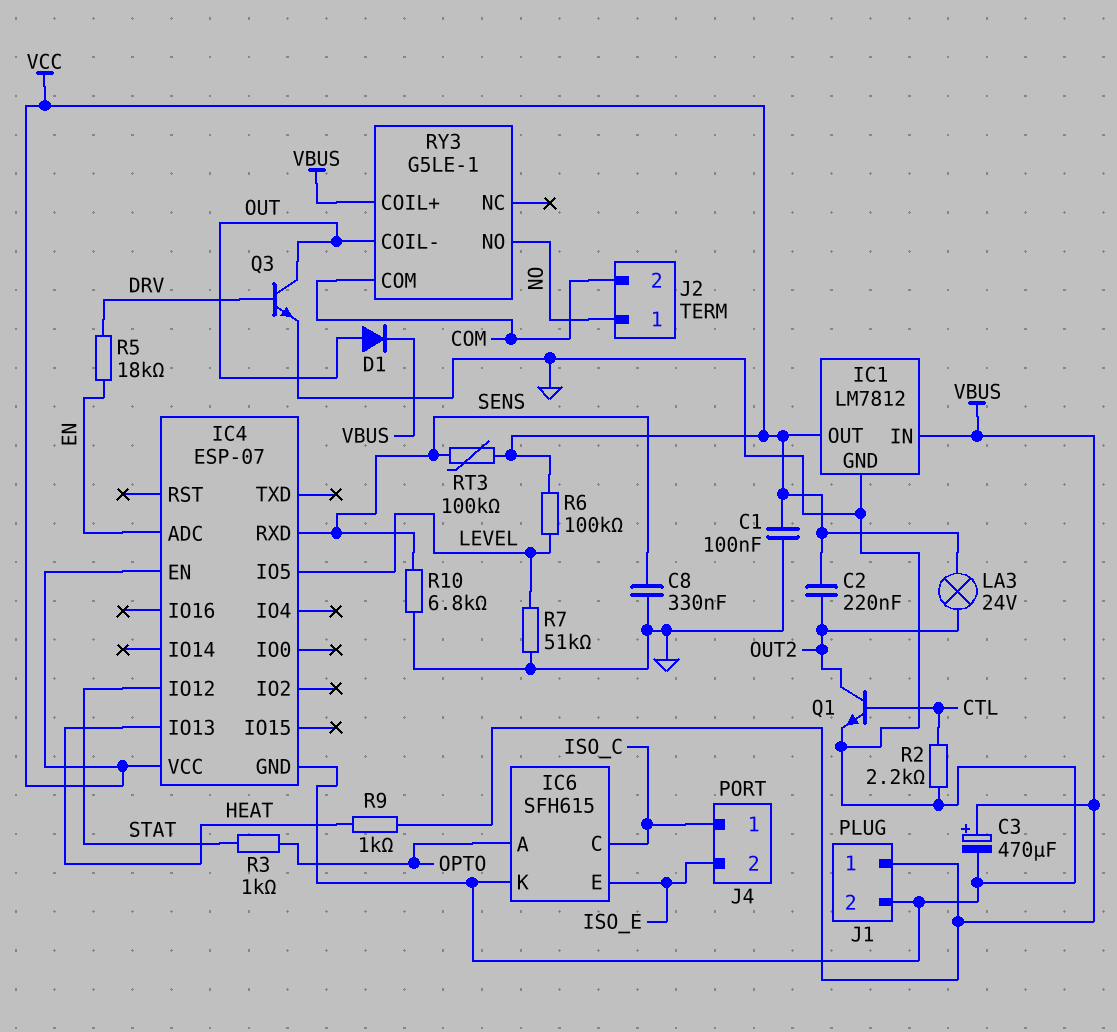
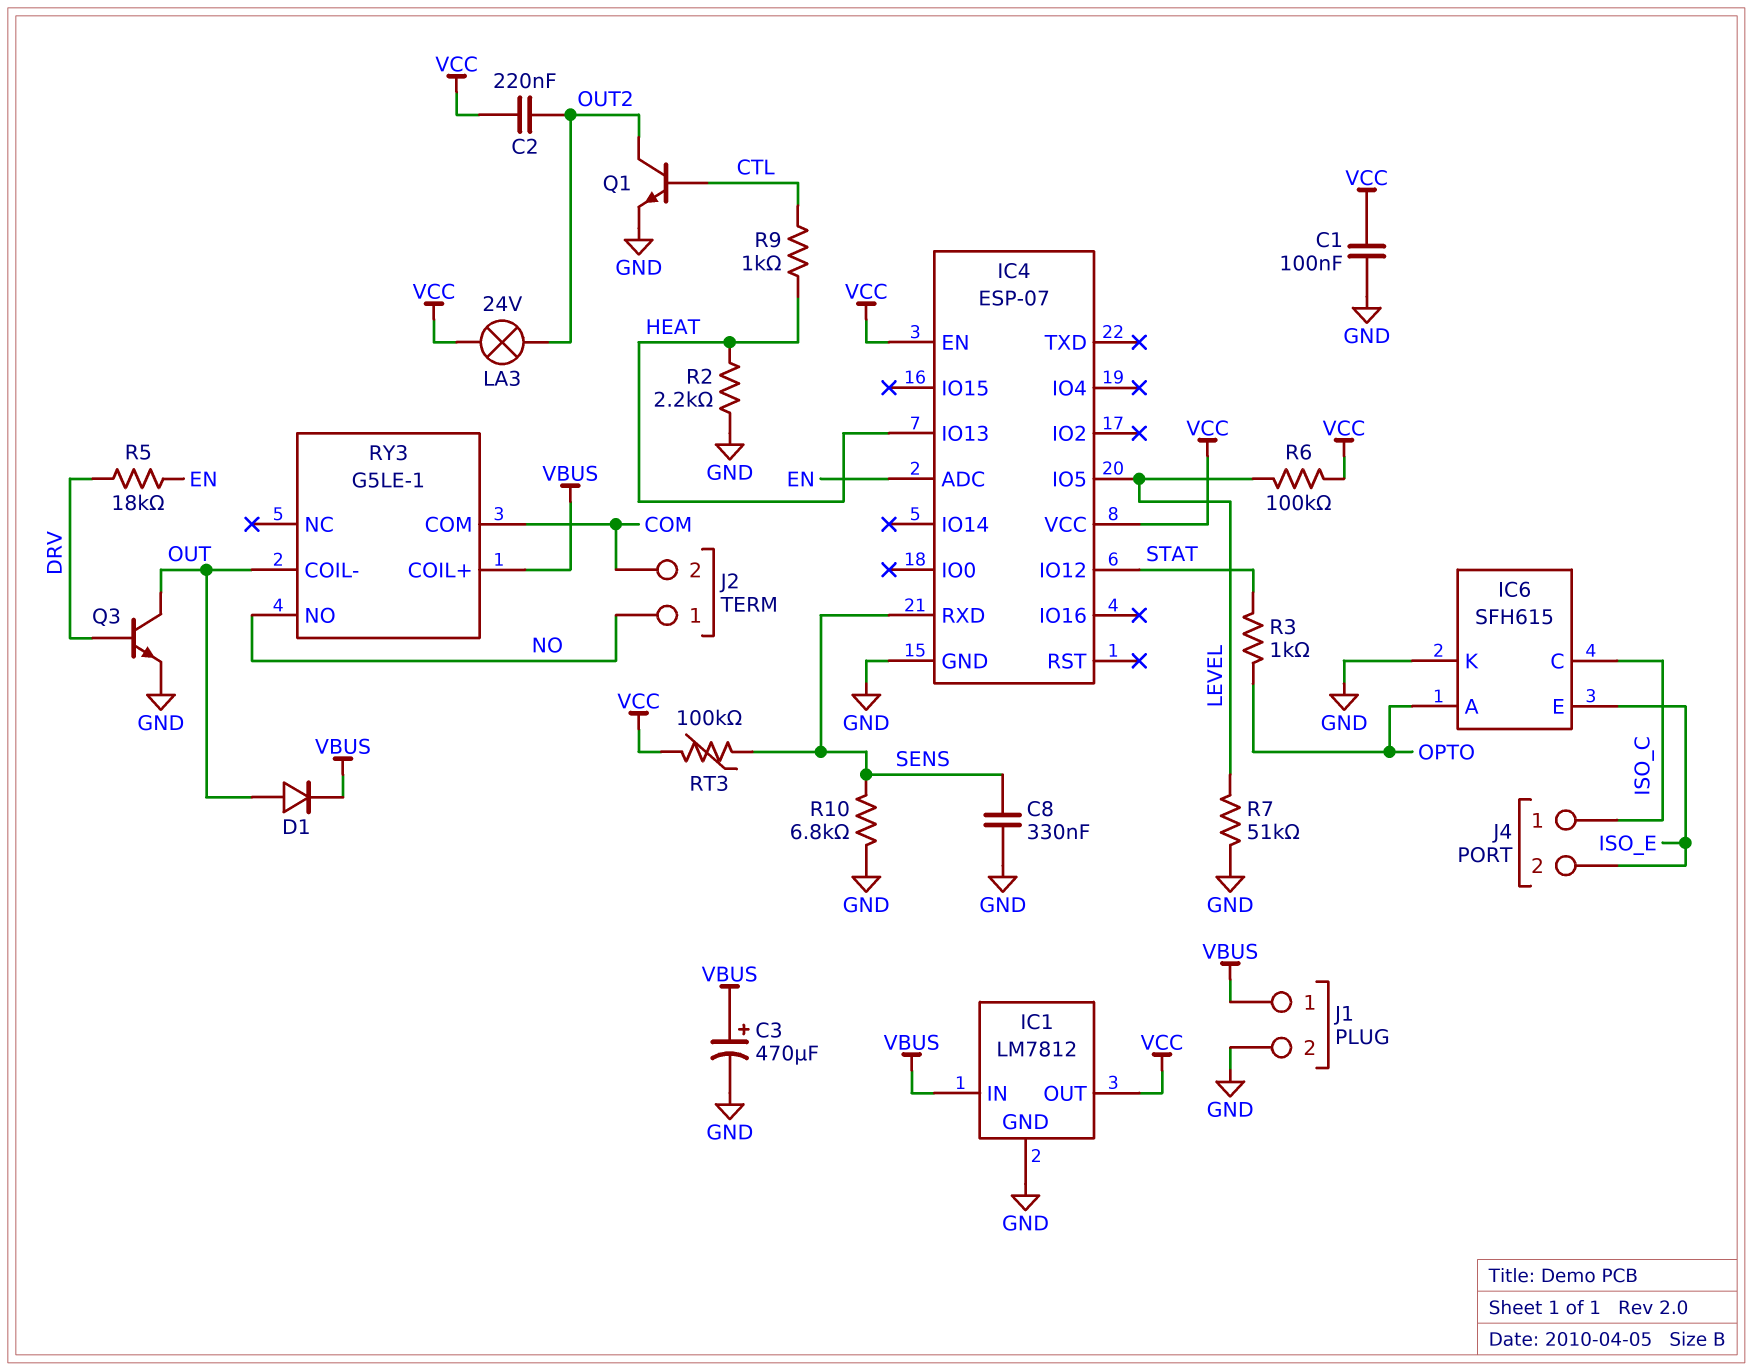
R2: 2.2k (CTL, GND) -> 2.2k (GND, HEAT)
R9: 1k (HEAT, VBUS) -> 1k (CTL, HEAT)

